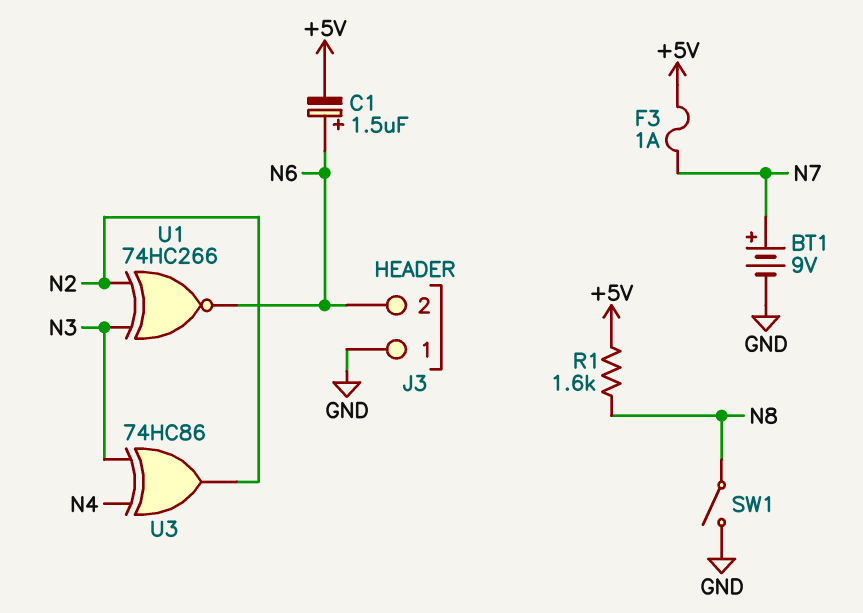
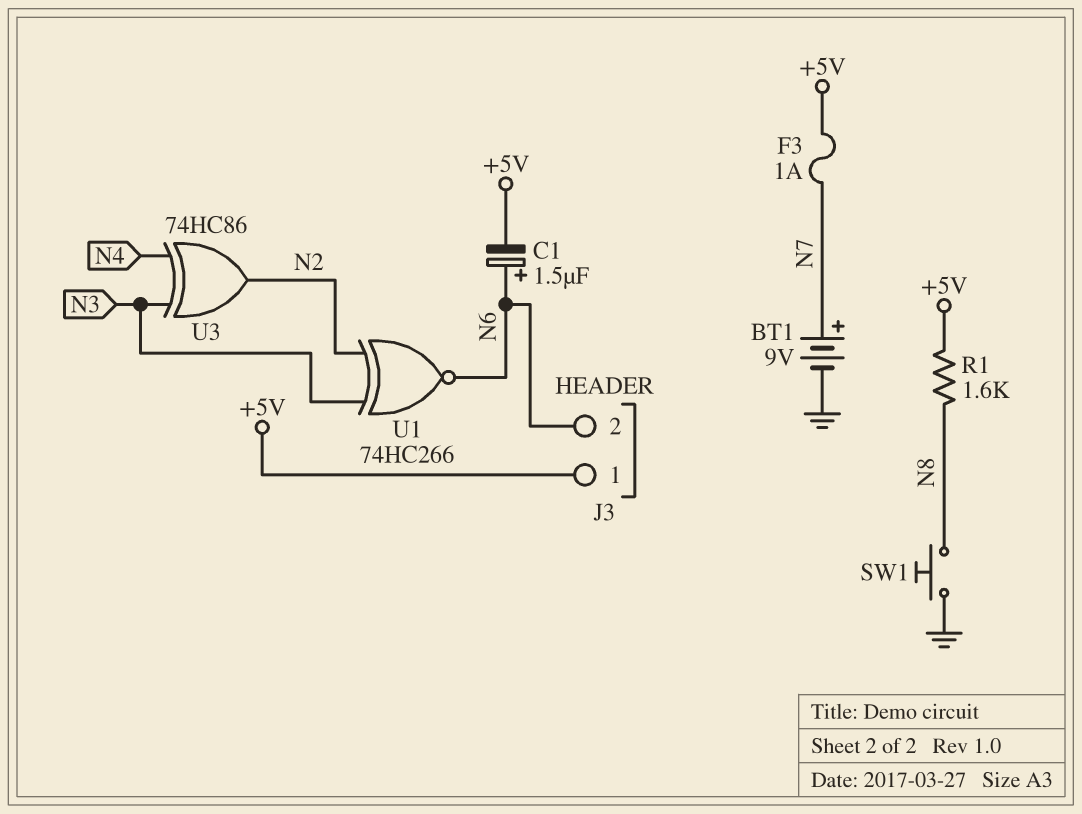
J3 pin 1: GND -> +5V
SW1: switch (GND, N8) -> button (GND, N8)

